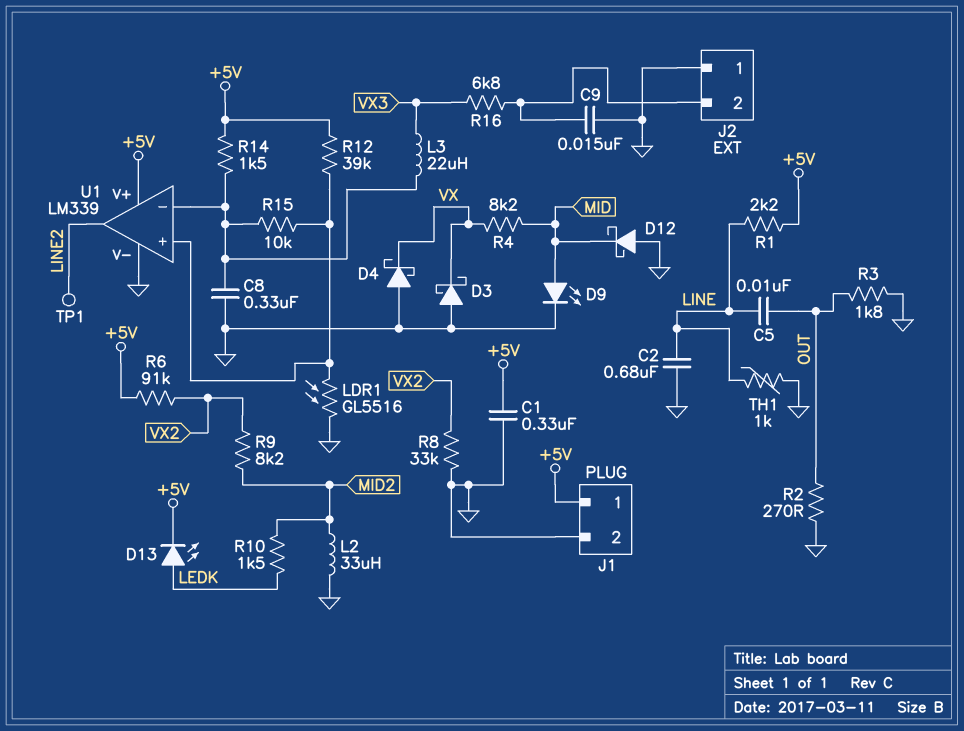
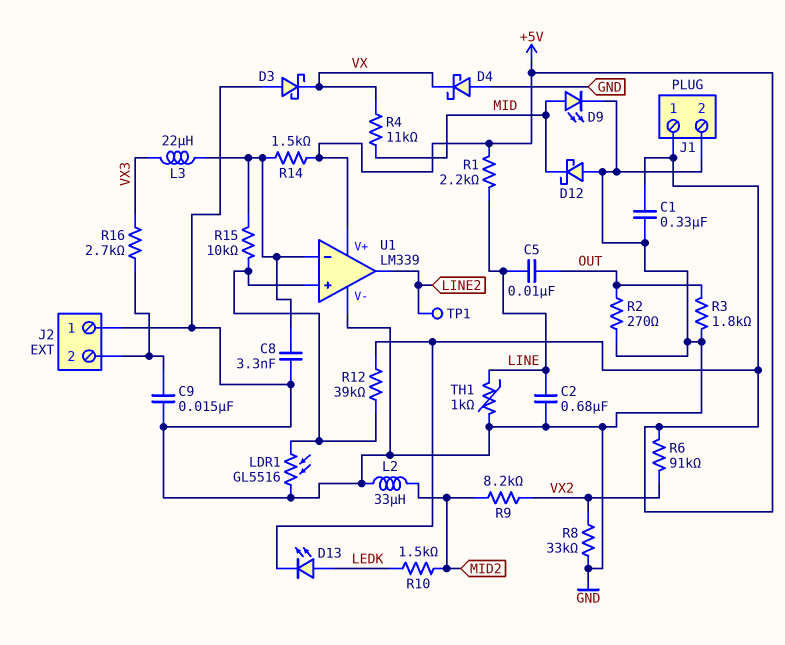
C8: 330nF (GND, U1/in-) -> 3.3nF (GND, U1/in-)
R4: 8.2k (MID, VX) -> 11k (MID, VX)
R16: 6.8k (J2/2, VX3) -> 2.7k (J2/2, VX3)

